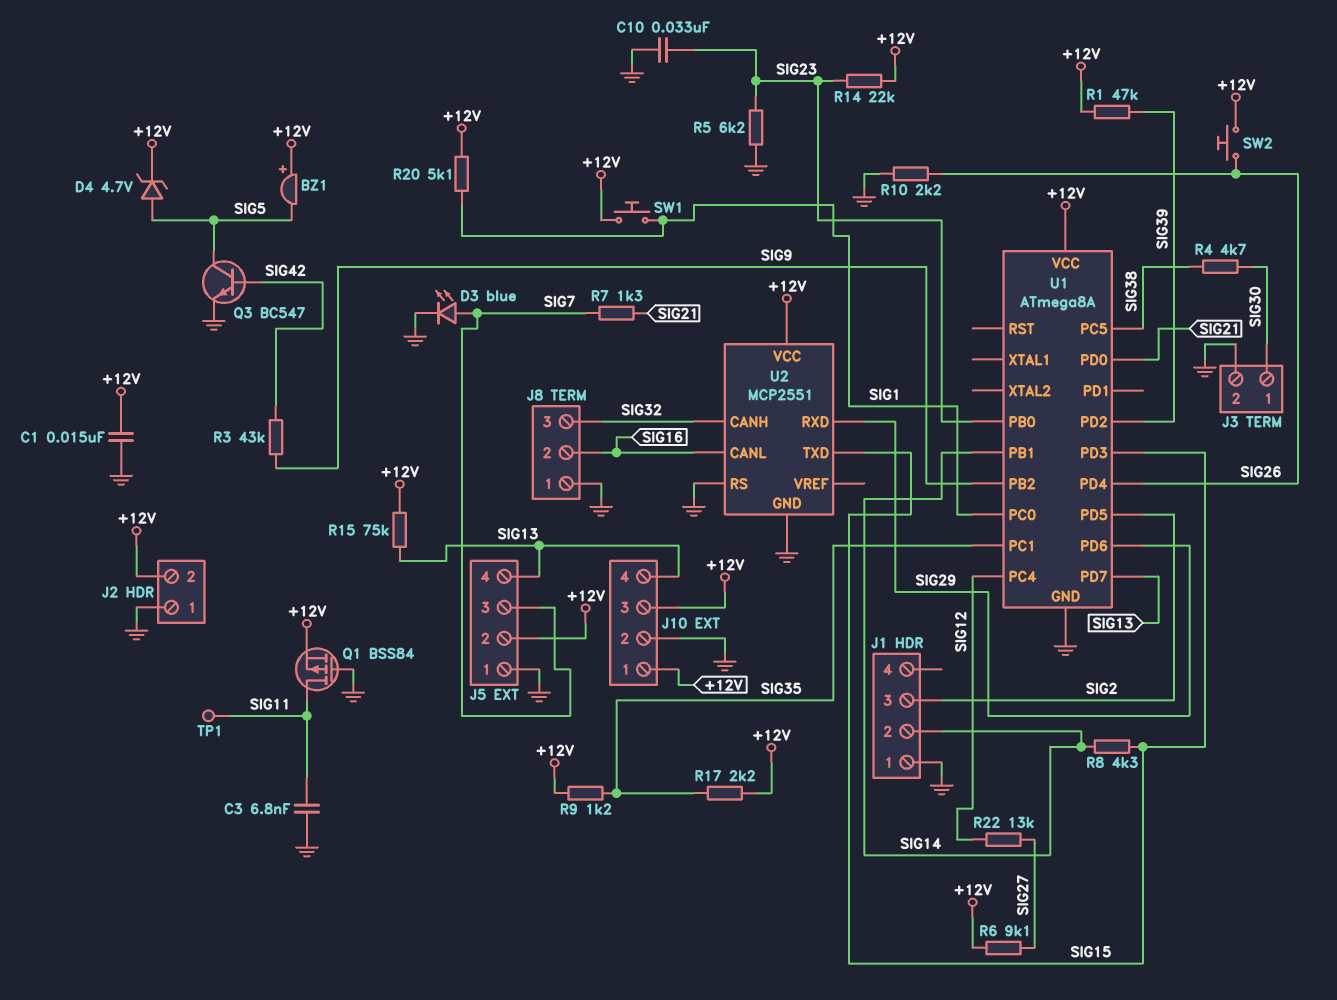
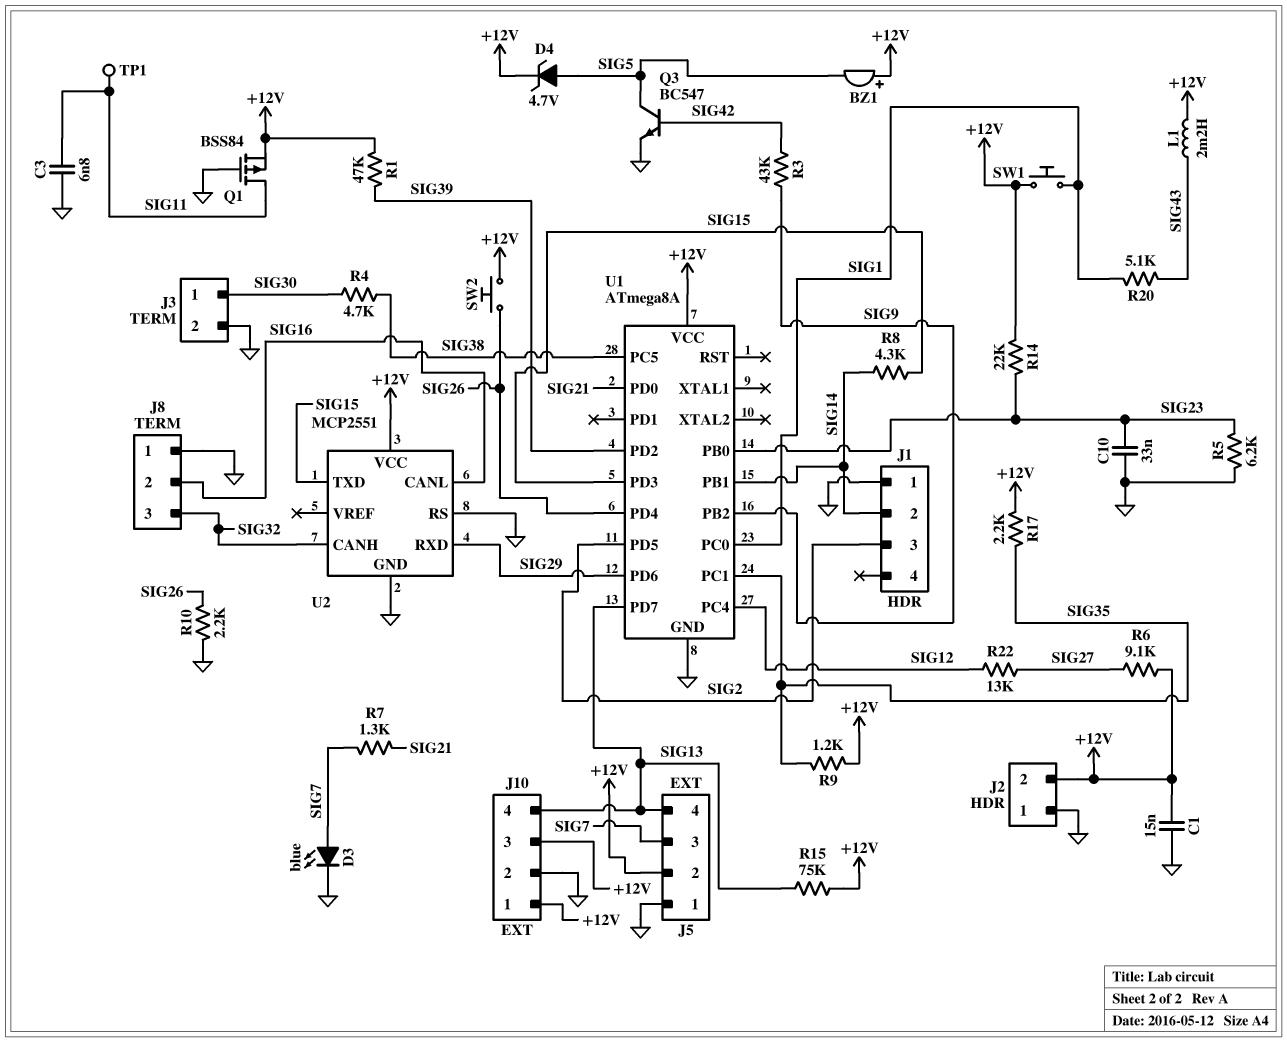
L1: none -> 2.2mH (+12V, SIG43)
R20: 5.1k (+12V, SIG1) -> 5.1k (SIG1, SIG43)

